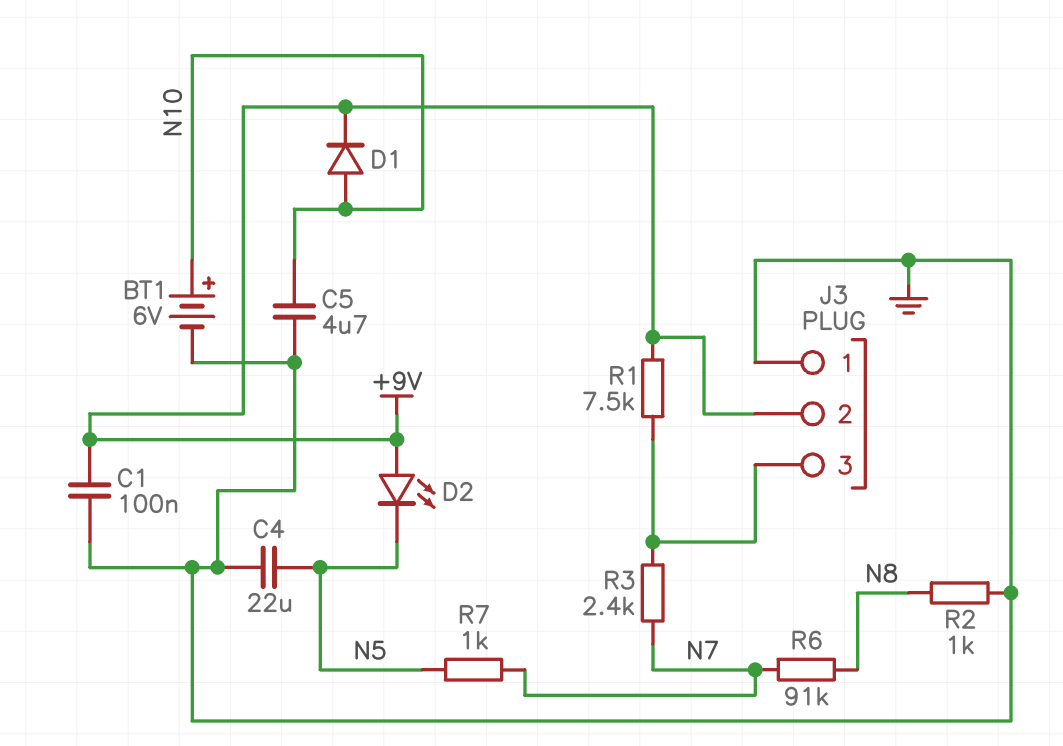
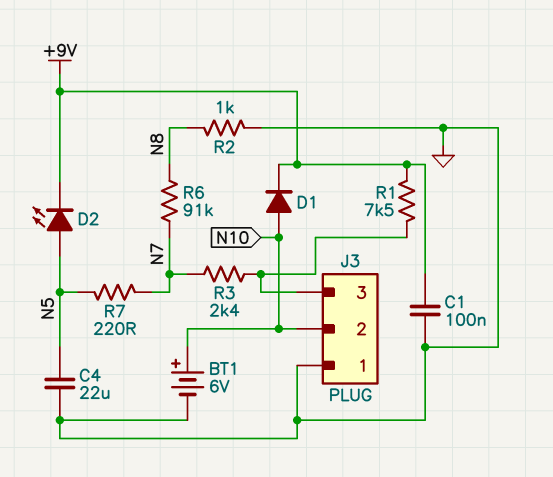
C5: 4.7uF (GND, N10) -> none
D2: LED (A +9V, K N5) -> LED (A N5, K +9V)
J3 pin 2: +9V -> N10
R7: 1k (N5, N7) -> 220 (N5, N7)

